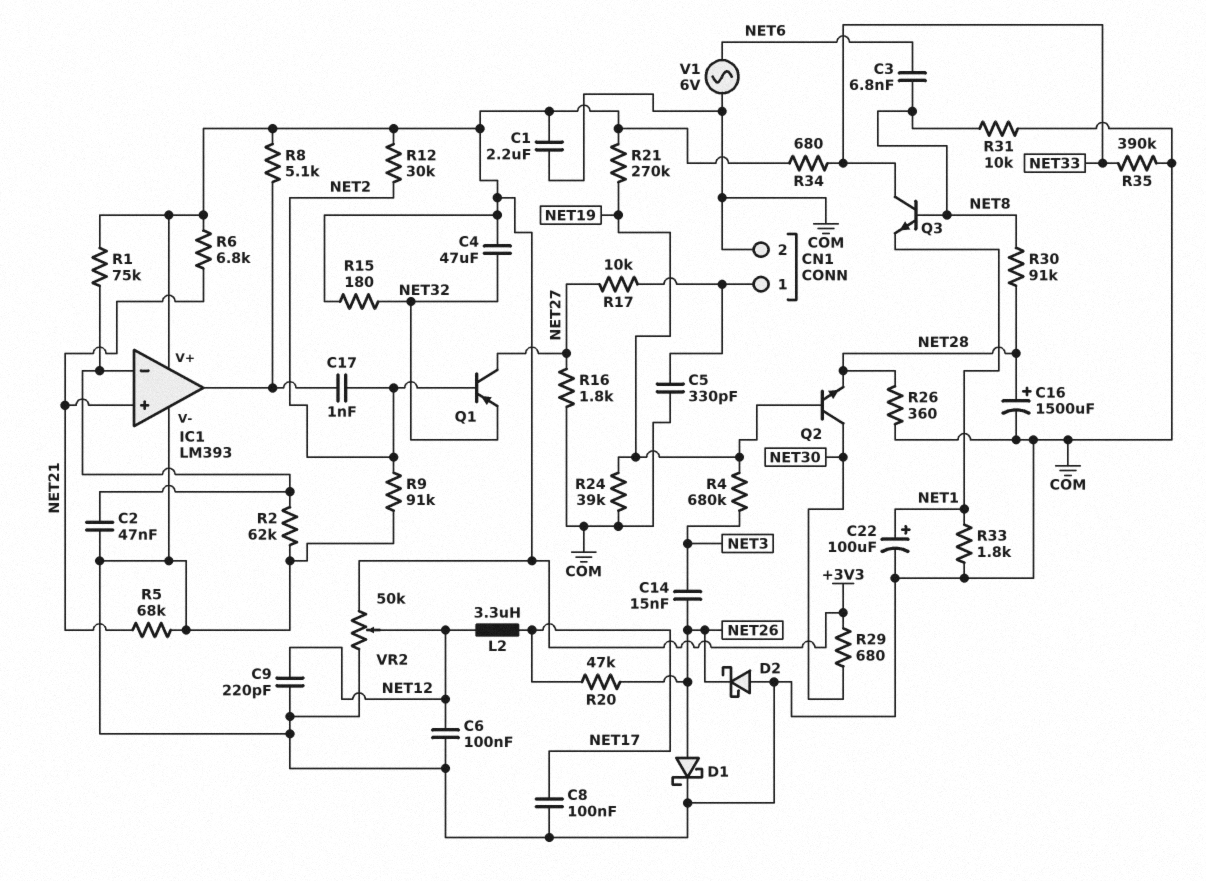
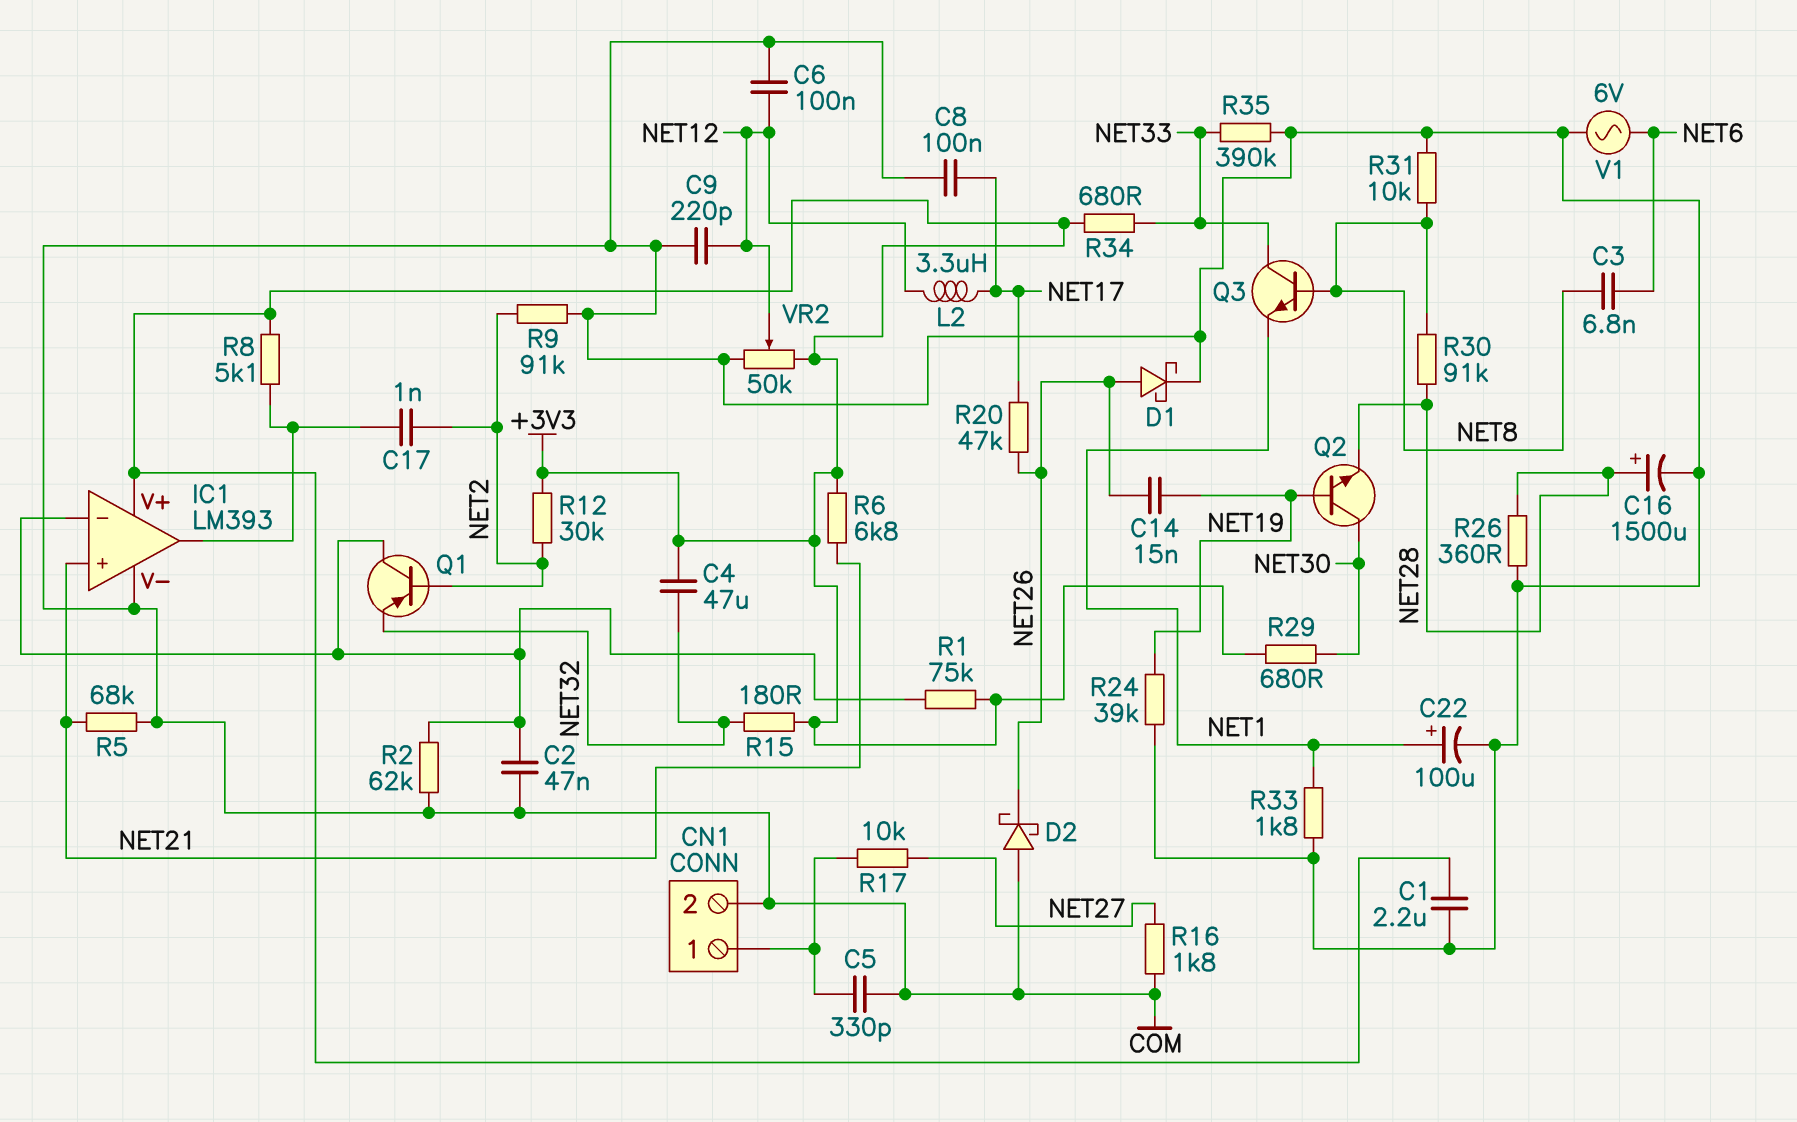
C14: 15nF (NET3, NET26) -> 15nF (NET19, NET26)
Q1: PNP (B NET2, C NET27, E NET32) -> PNP (B NET2, C IC1/in-, E NET32)
R4: 680k (NET3, NET19) -> none
R21: 270k (+3V3, NET19) -> none

